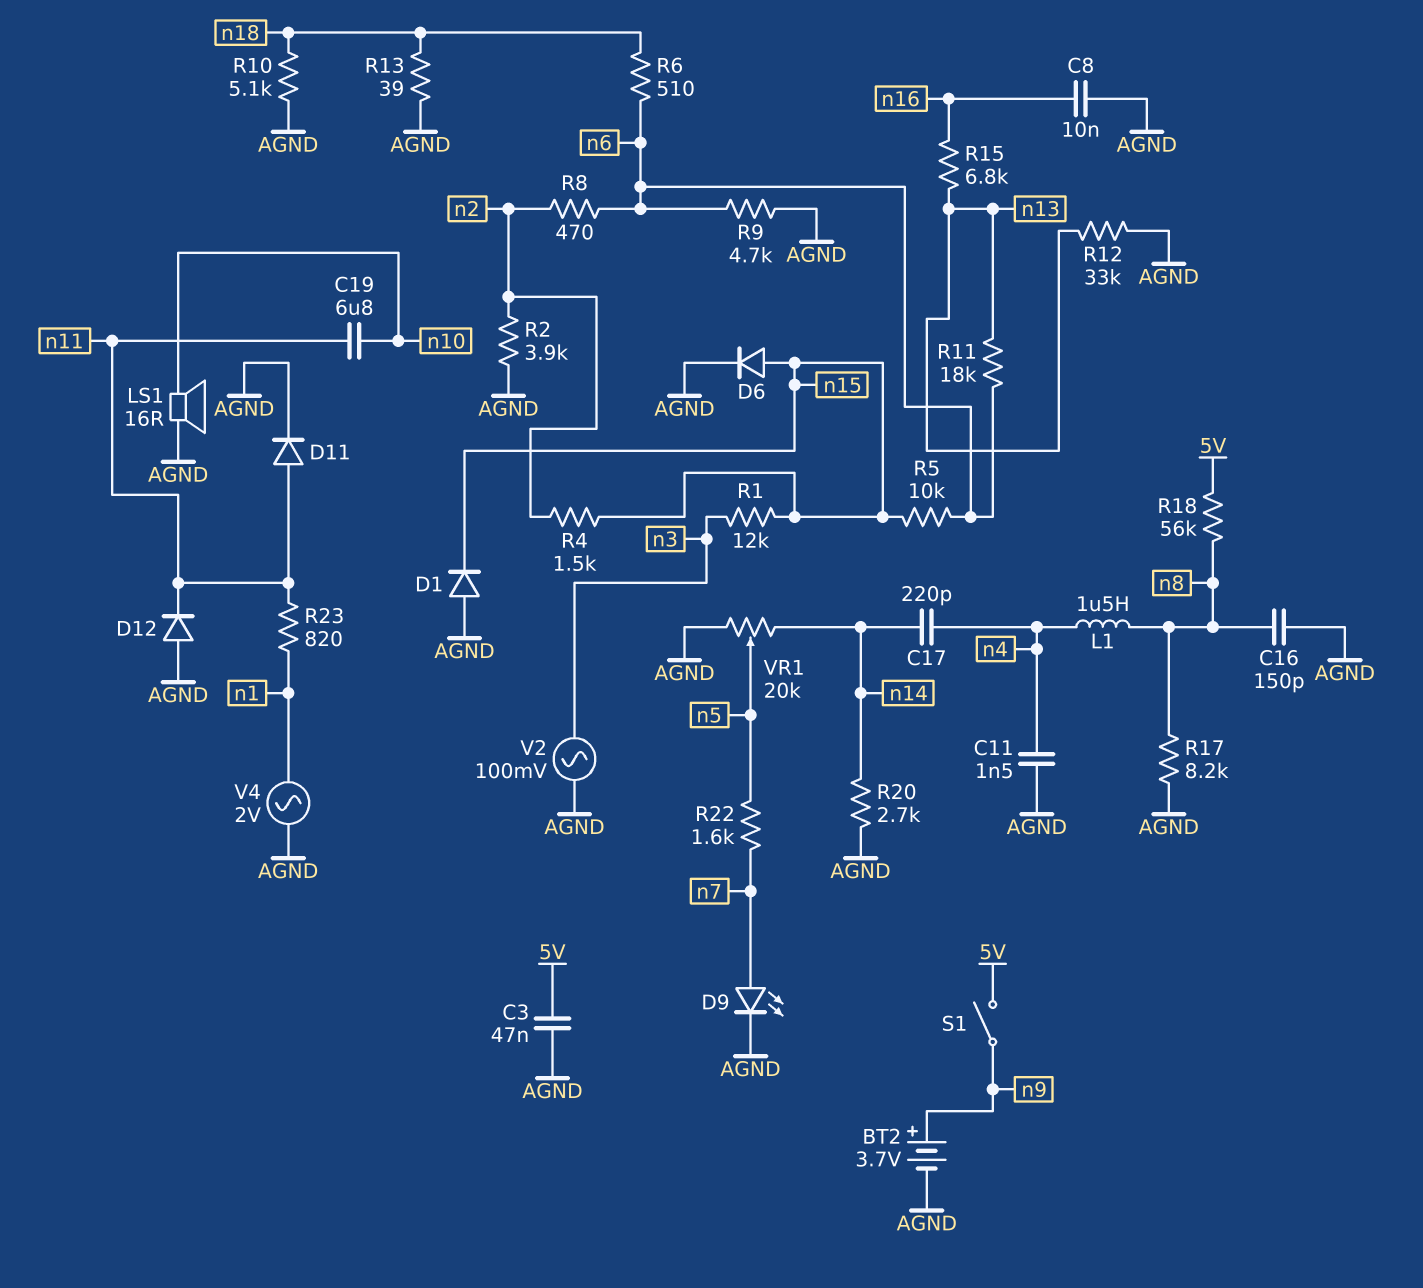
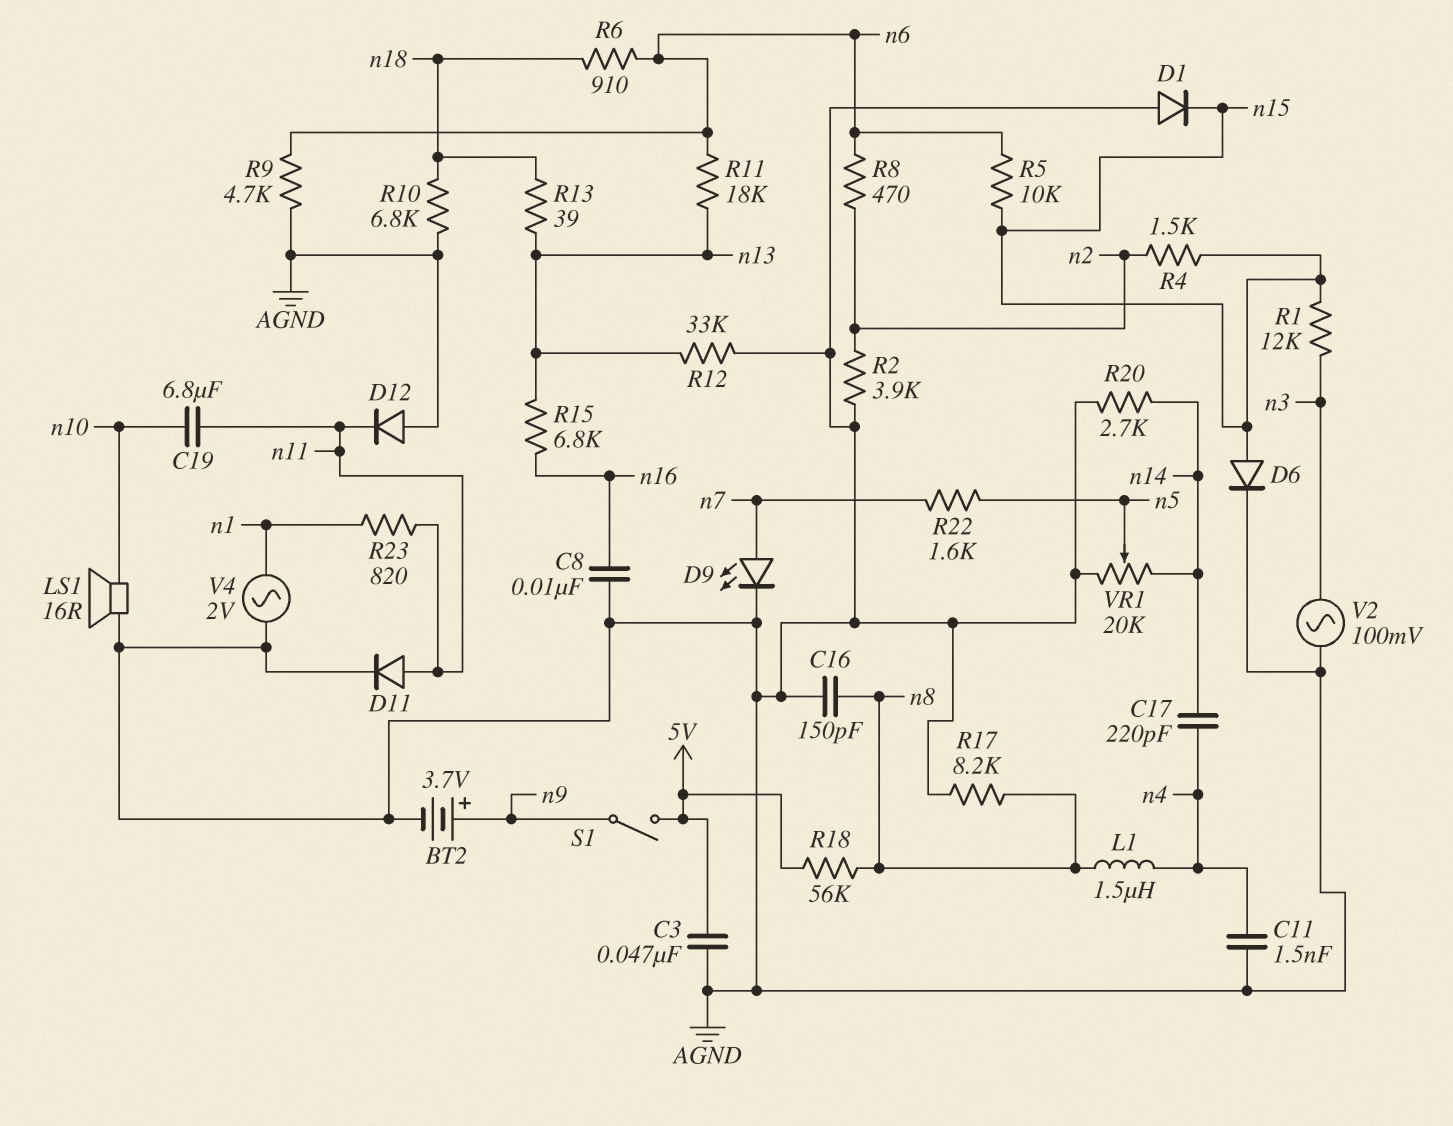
R6: 510 (n6, n18) -> 910 (n6, n18)
R10: 5.1k (AGND, n18) -> 6.8k (AGND, n18)
R13: 39 (AGND, n18) -> 39 (n13, n18)

